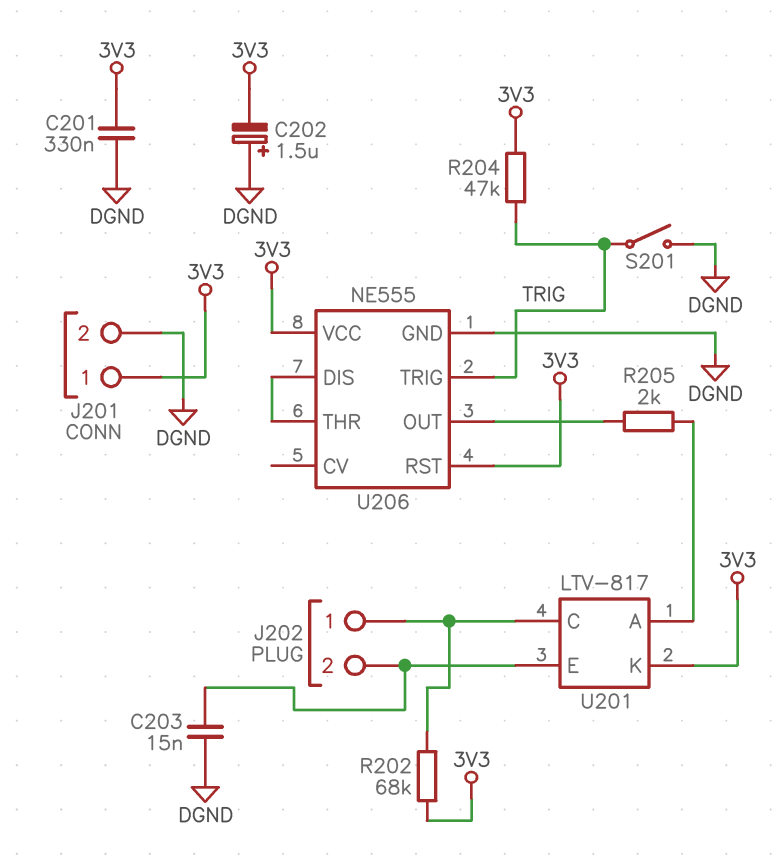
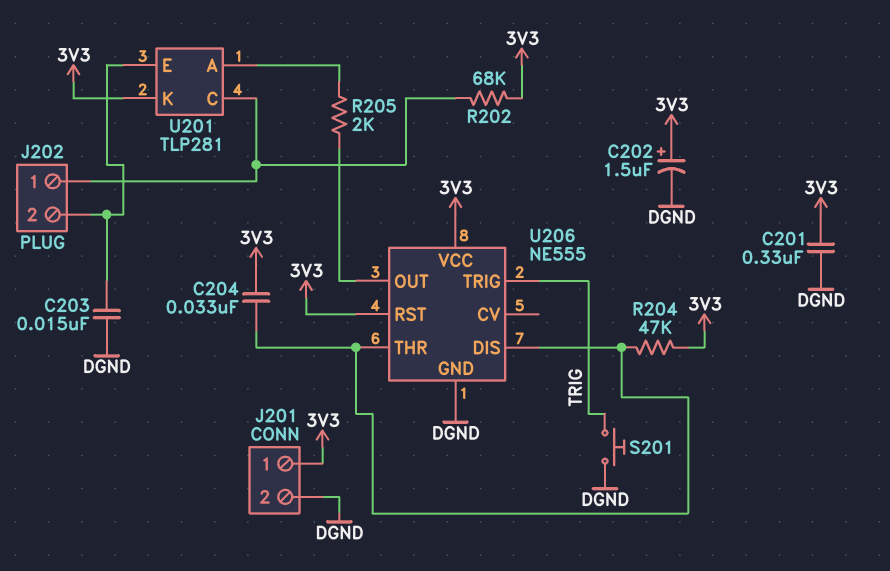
C202: 1.5uF (plus DGND, minus 3V3) -> 1.5uF (plus 3V3, minus DGND)
C204: none -> 33nF (3V3, U206/DIS)
R204: 47k (3V3, TRIG) -> 47k (3V3, U206/DIS)
S201: switch (DGND, TRIG) -> button (DGND, TRIG)
U201: LTV-817 -> TLP281

